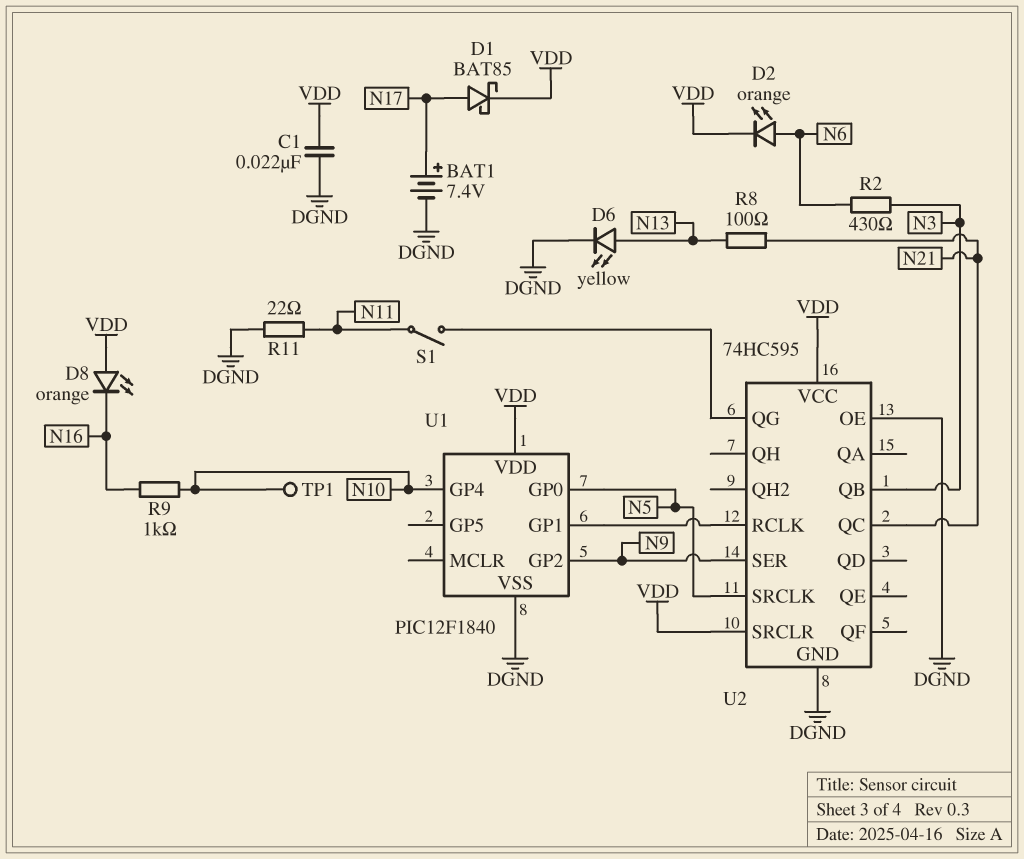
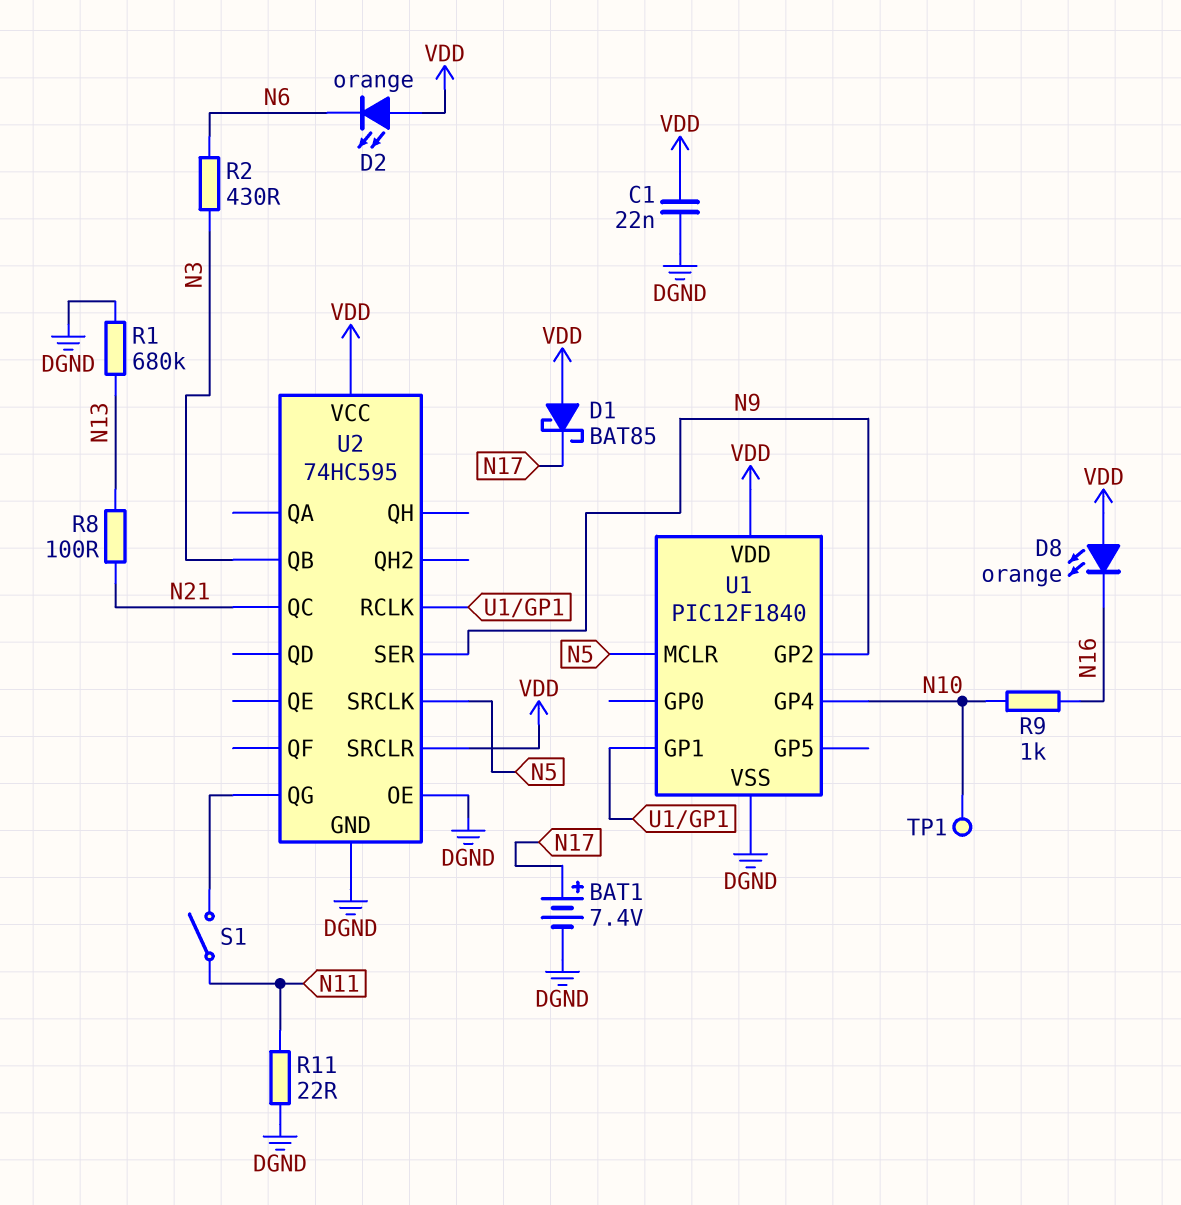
D1: schottky BAT85 (A N17, K VDD) -> schottky BAT85 (A VDD, K N17)
D2: LED orange (A N6, K VDD) -> LED orange (A VDD, K N6)
D6: LED yellow (A N13, K DGND) -> none
R1: none -> 680k (DGND, N13)
U1 pin GP0: N5 -> none
U1 pin MCLR: none -> N5

